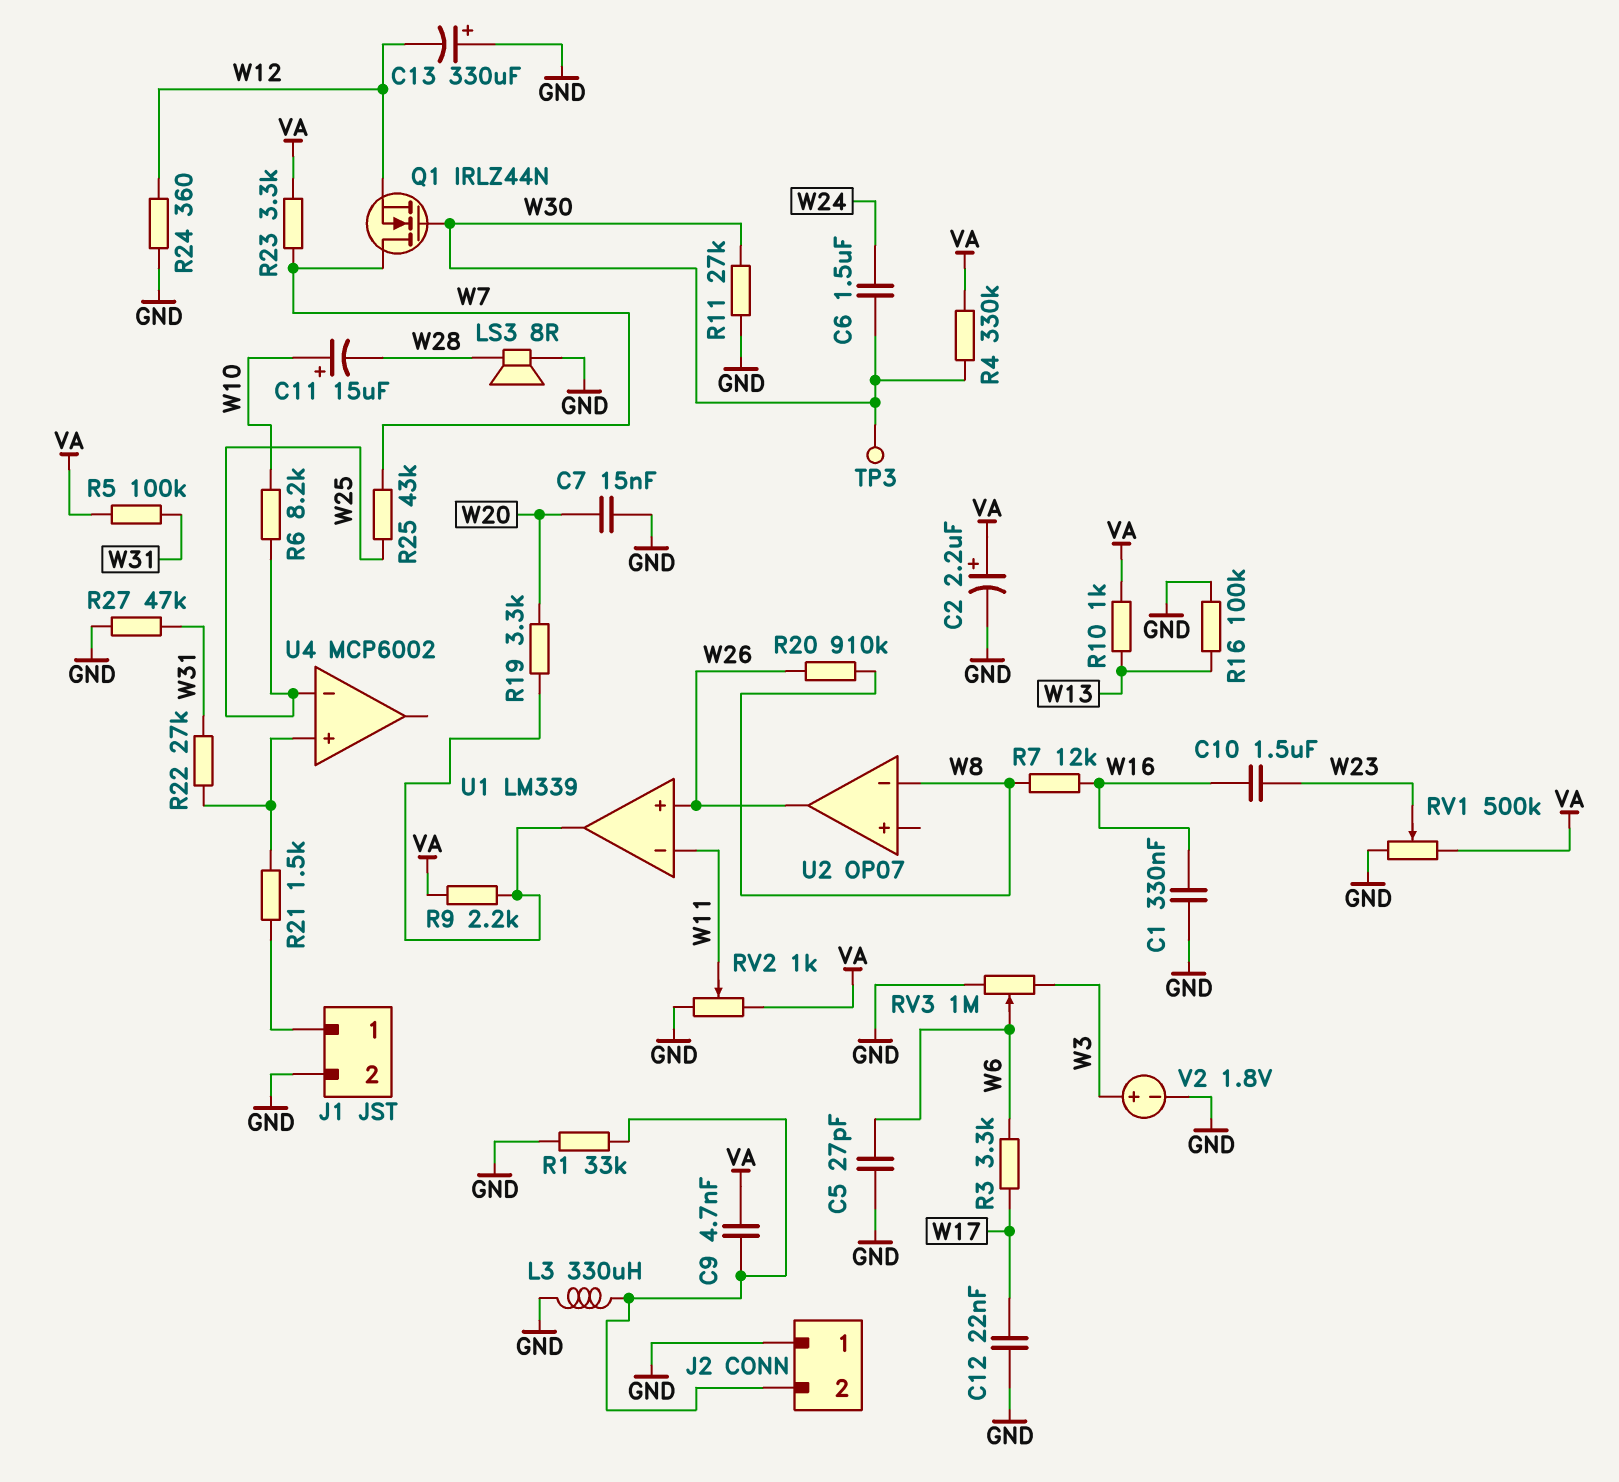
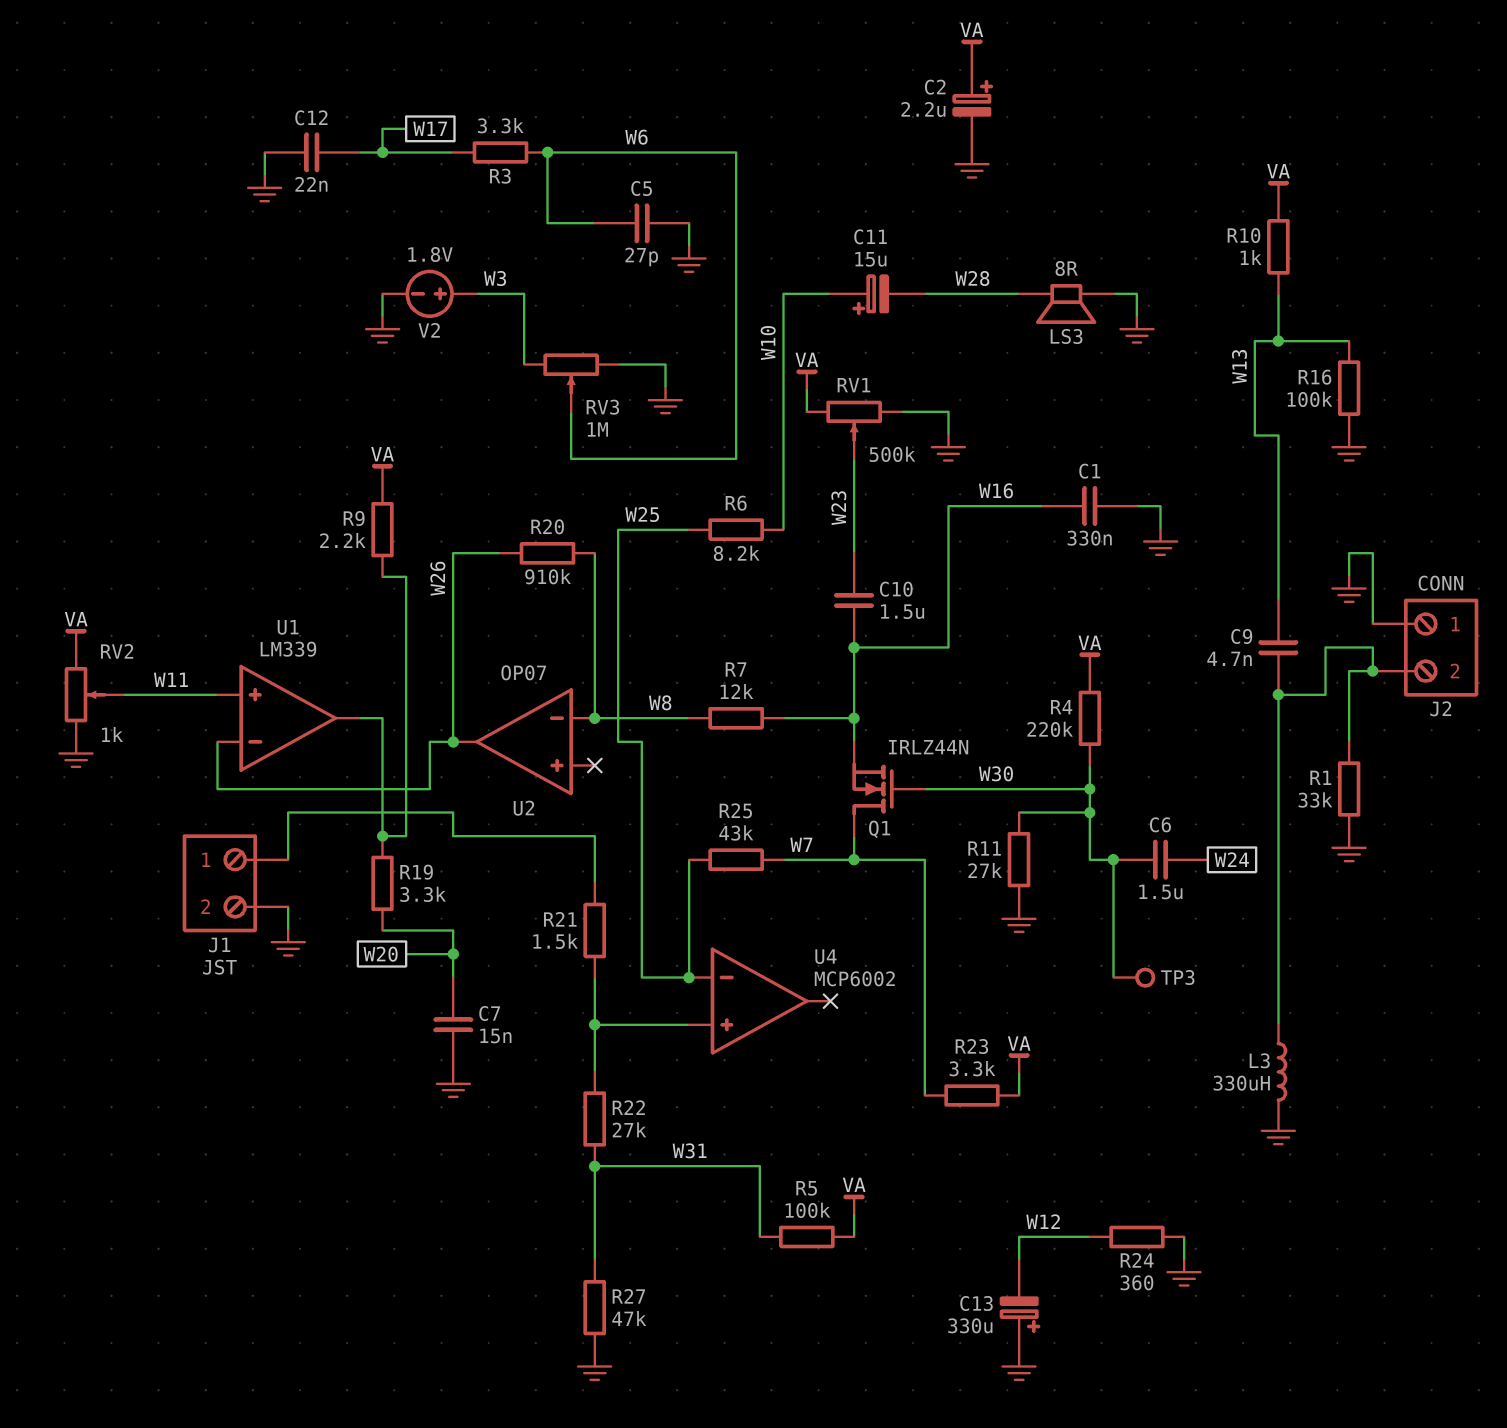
C9: 4.7nF (J2/2, VA) -> 4.7nF (J2/2, W13)
Q1: NMOS IRLZ44N (G W30, D W7, S W12) -> NMOS IRLZ44N (G W30, D W7, S W16)
R4: 330k (VA, W30) -> 220k (VA, W30)
U1 pin in+: W26 -> W11
U1 pin in-: W11 -> W26

